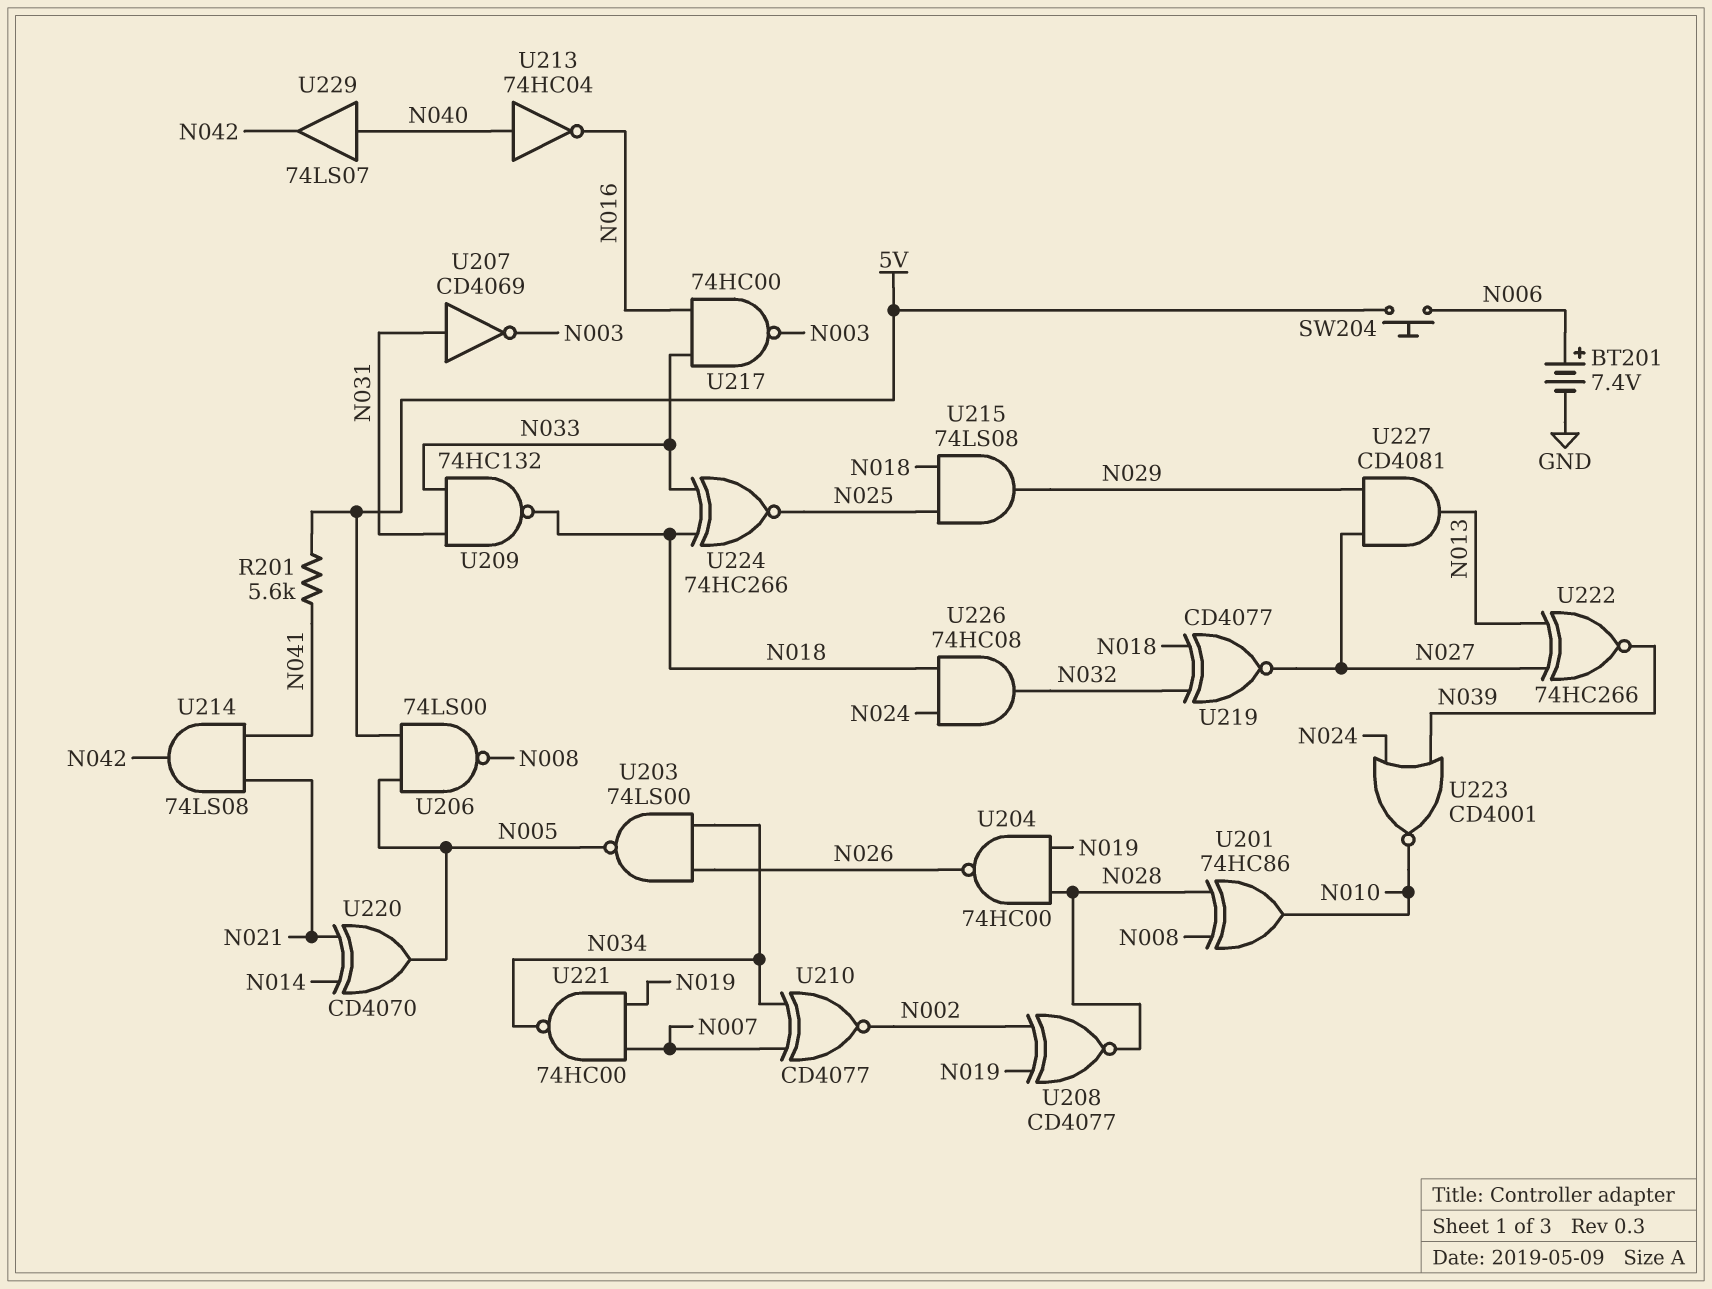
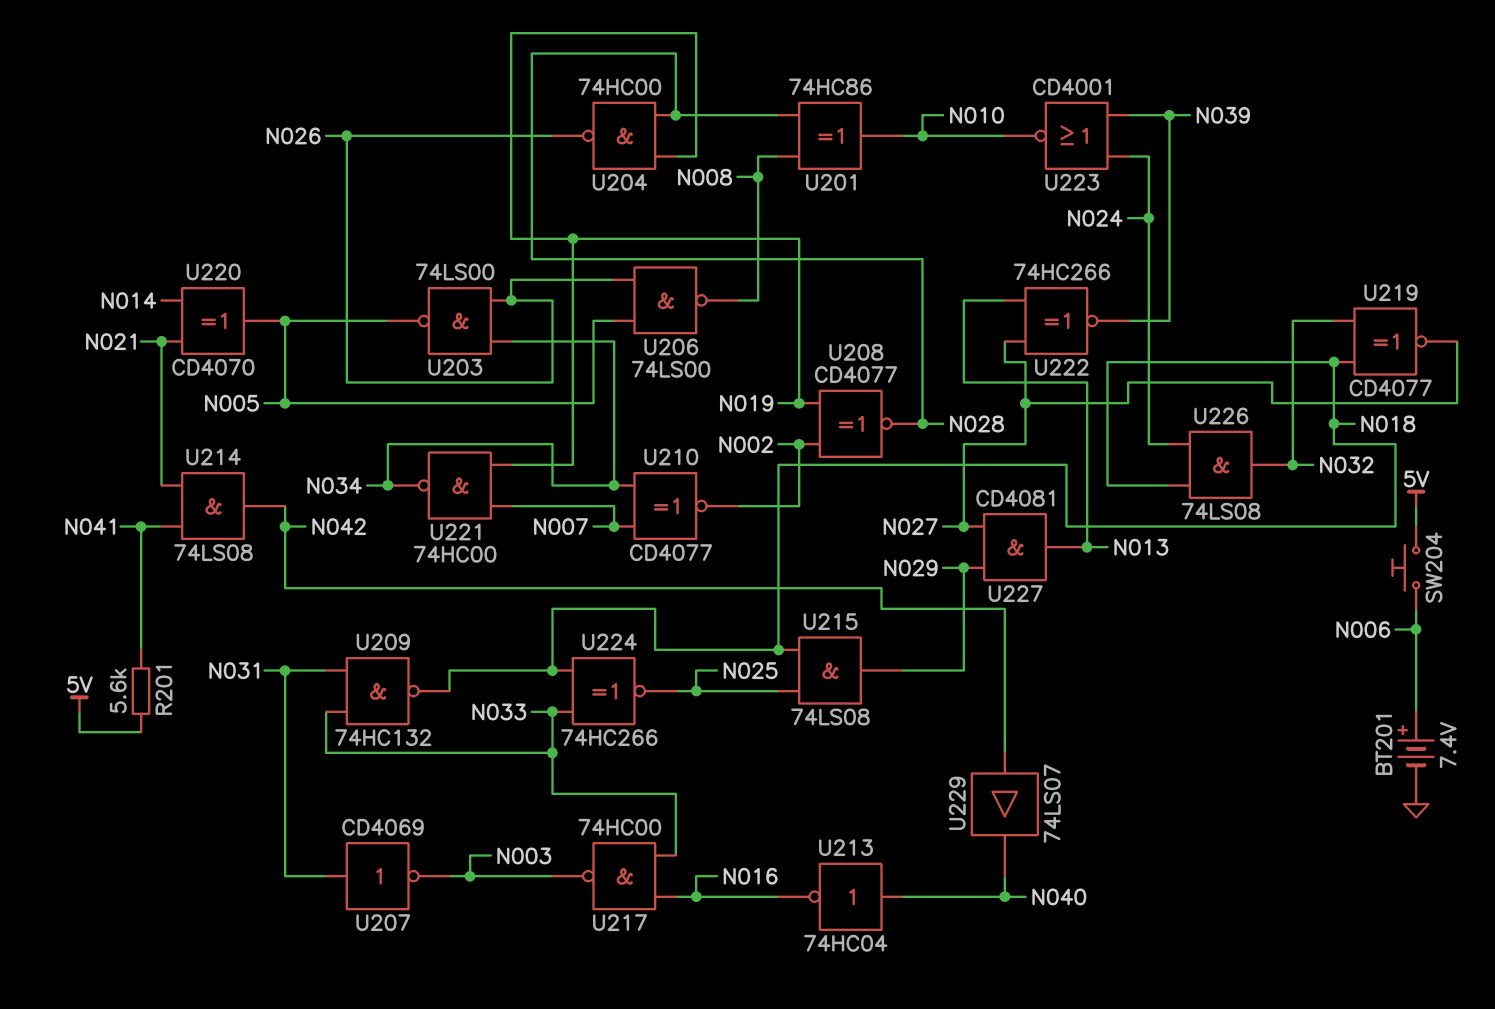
U206: NAND 74LS00 (in 5V, in N005, out N008) -> NAND 74LS00 (in N005, in N026, out N008)
U226: AND 74HC08 (in N018, in N024, out N032) -> AND 74LS08 (in N018, in N024, out N032)
U229: buffer 74LS07 (in N040, out N042) -> buffer 74LS07 (in N042, out N040)

